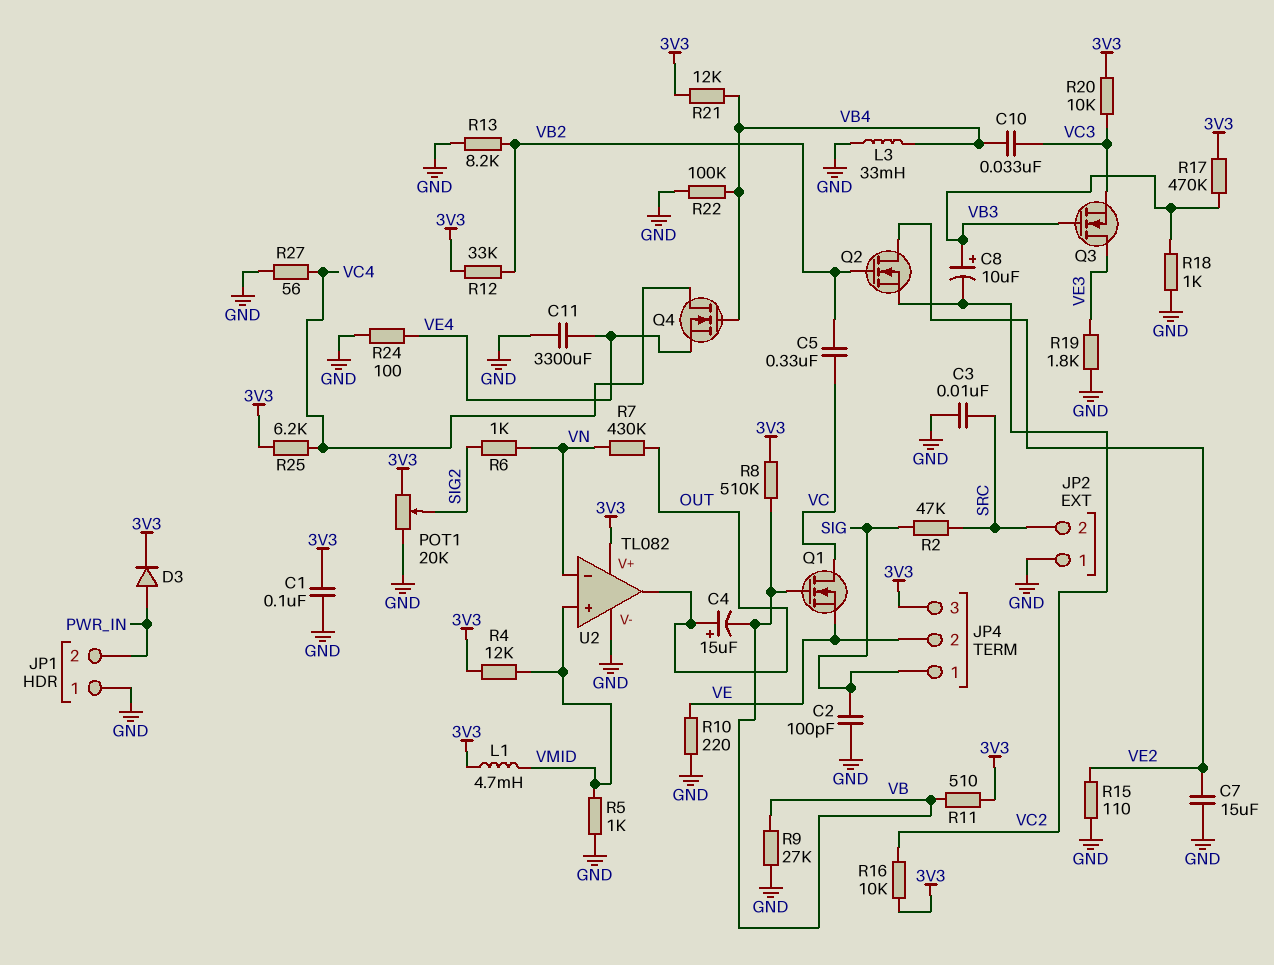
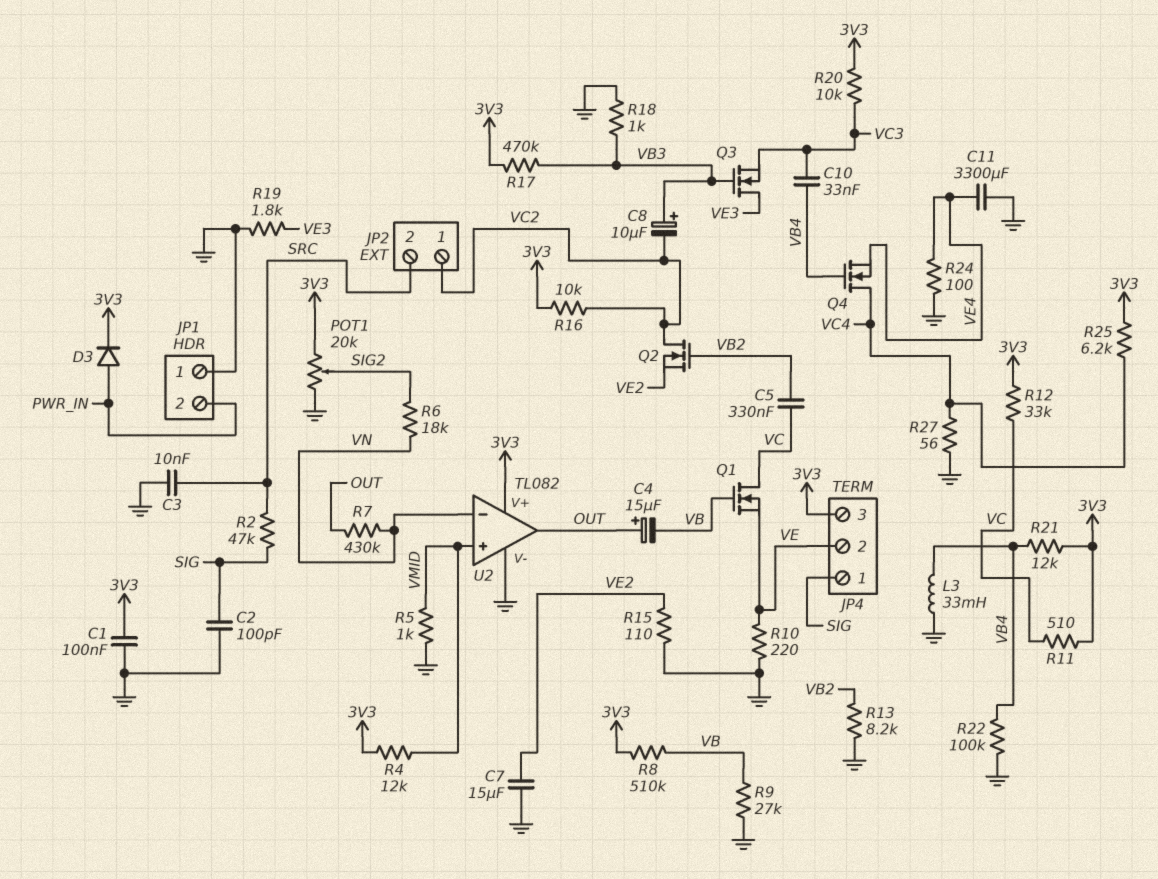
JP2 pin 1: GND -> VC2
L1: 4.7mH (3V3, VMID) -> none
Q2: NMOS (G VB2, D VE2, S VC2) -> NMOS (G VB2, D VC2, S VE2)
R6: 1k (SIG2, VN) -> 18k (SIG2, VN)
R11: 510 (3V3, VB) -> 510 (3V3, VC)
R12: 33k (3V3, VB2) -> 33k (3V3, VC)

